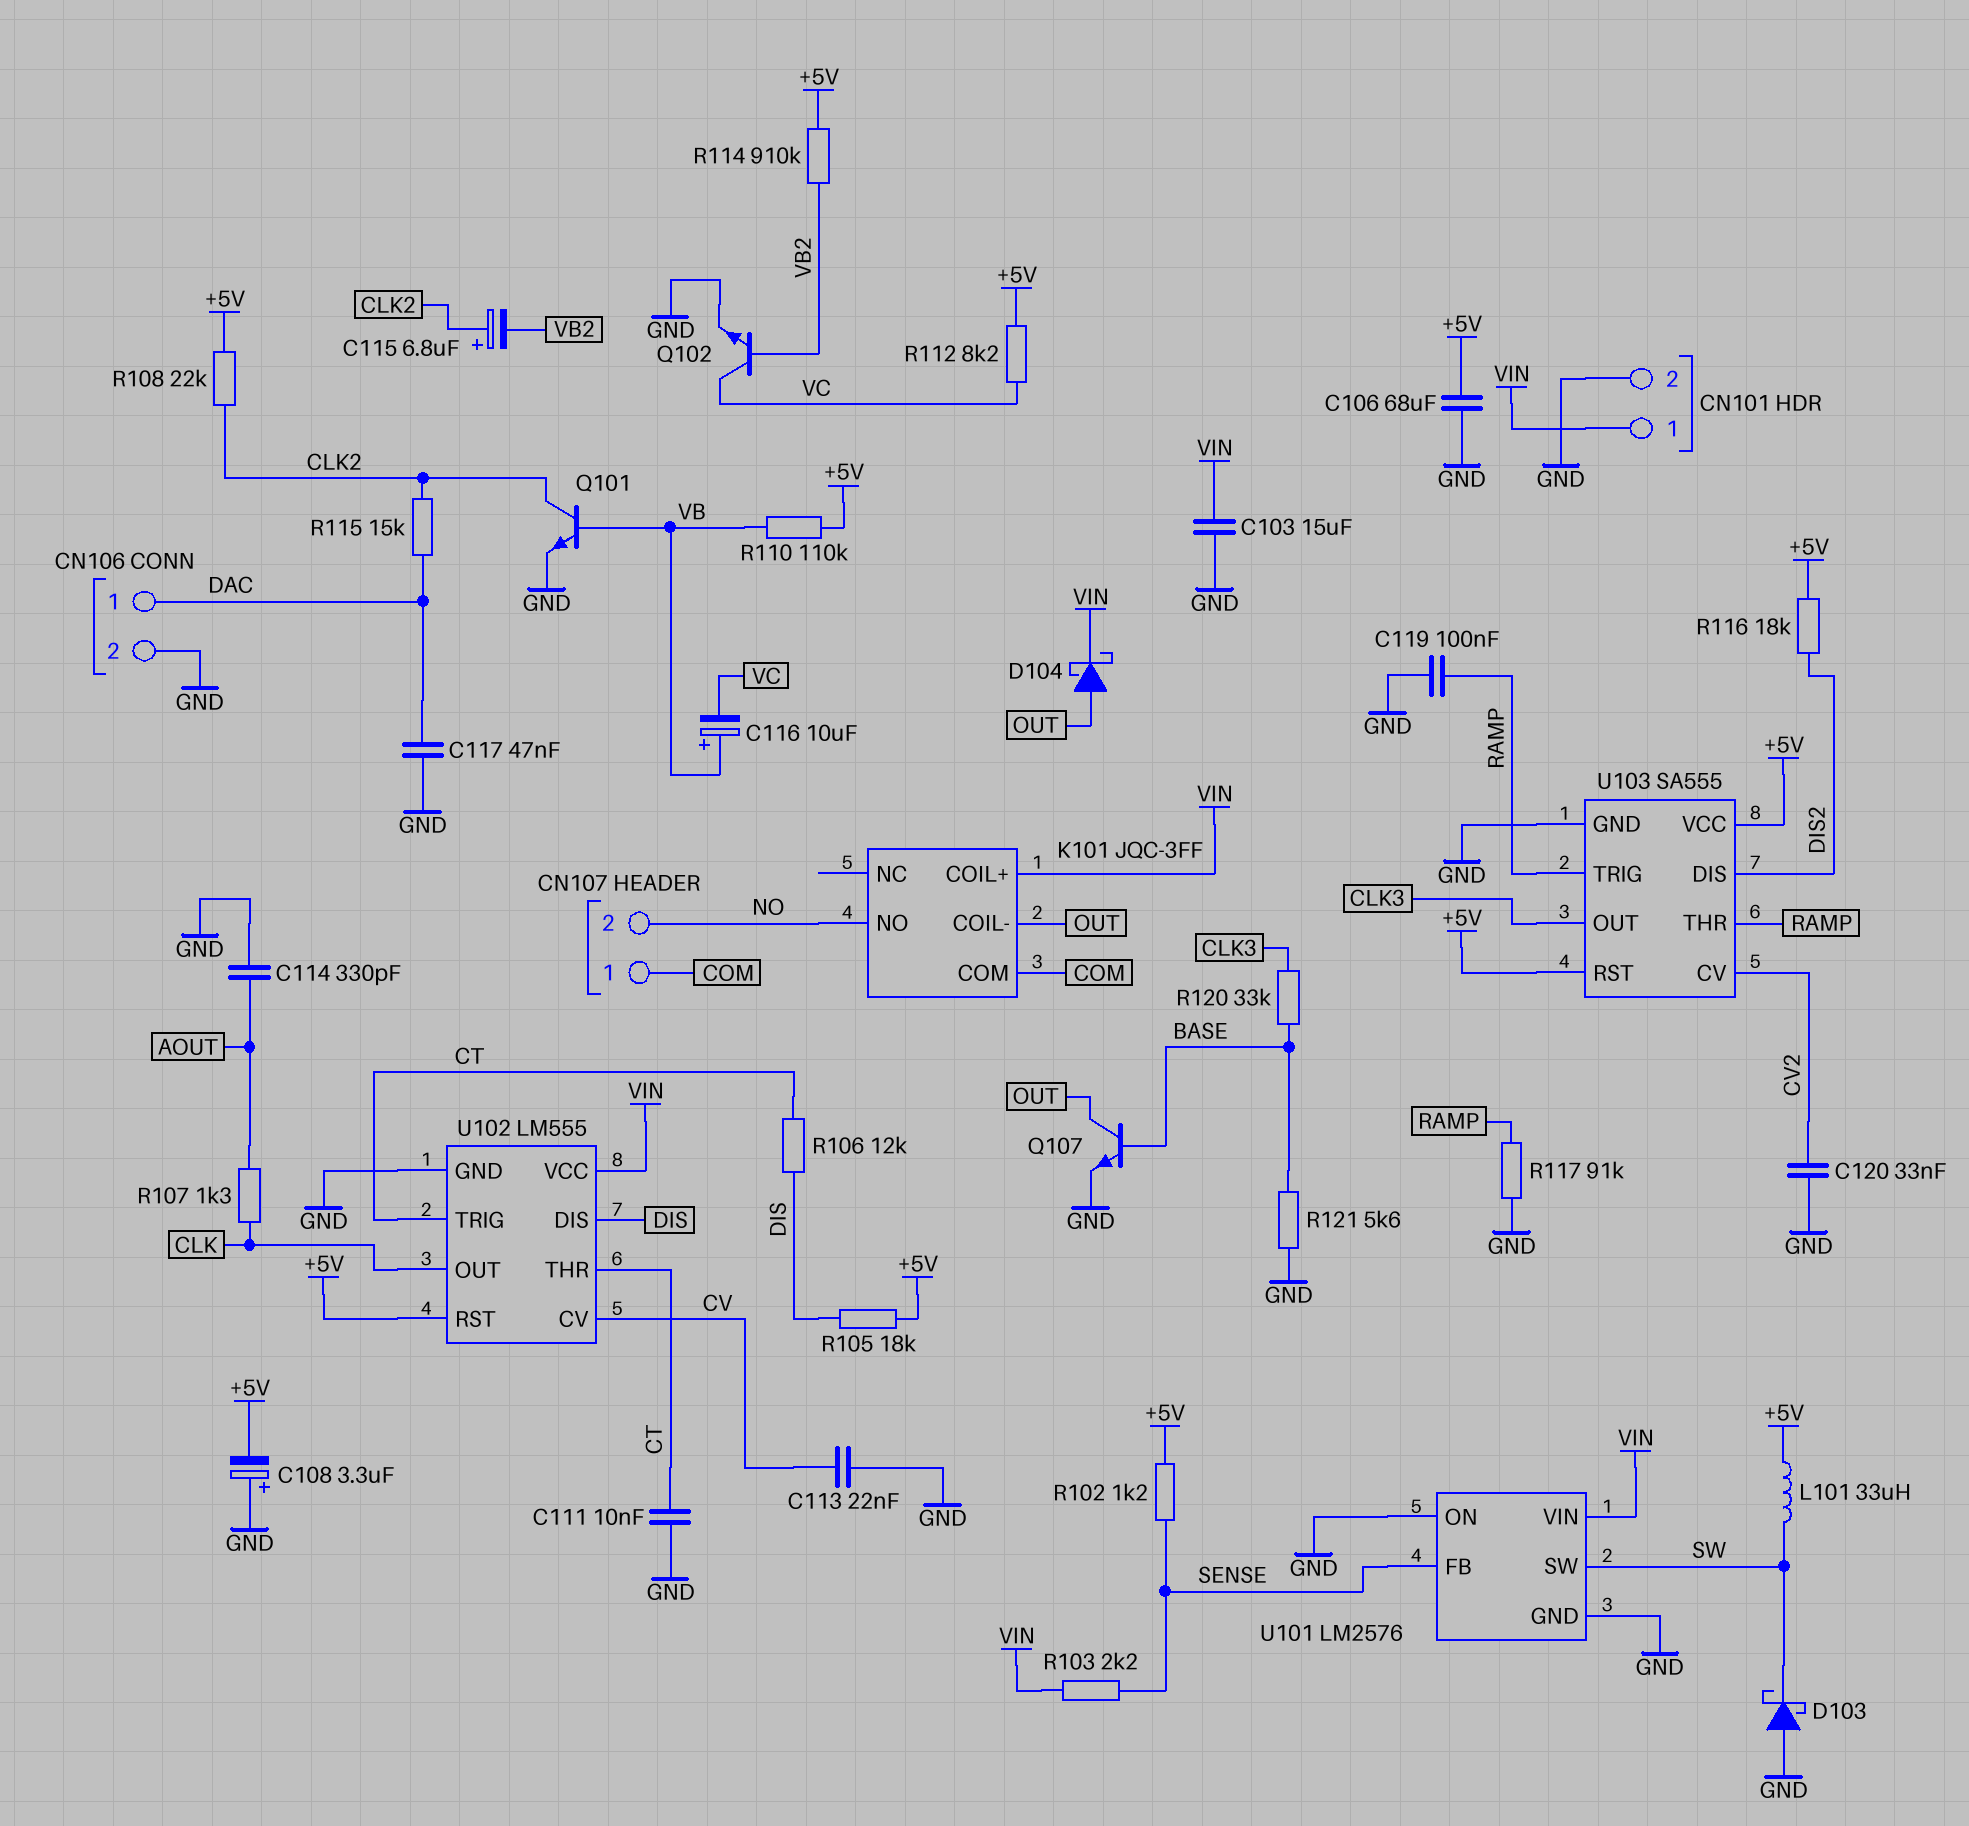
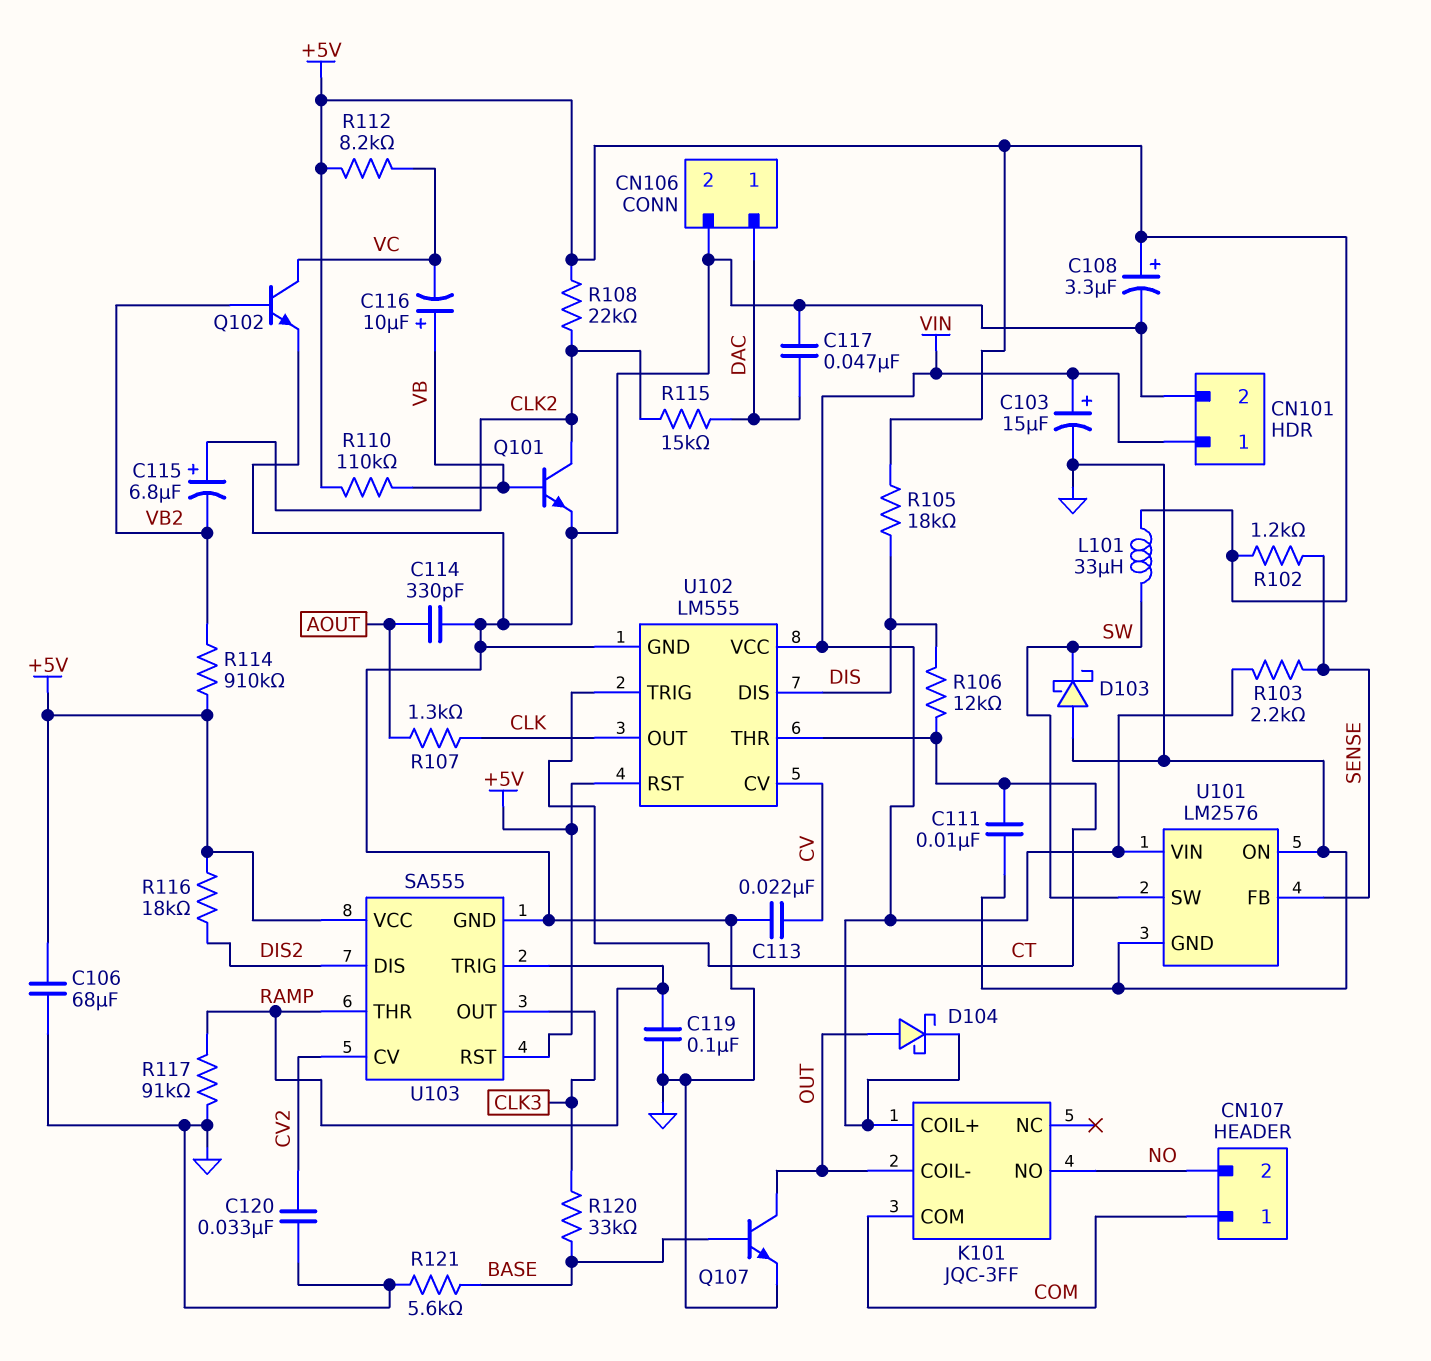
C103: 15uF (GND, VIN) -> 15uF (plus VIN, minus GND)
C108: 3.3uF (plus GND, minus +5V) -> 3.3uF (plus +5V, minus GND)

